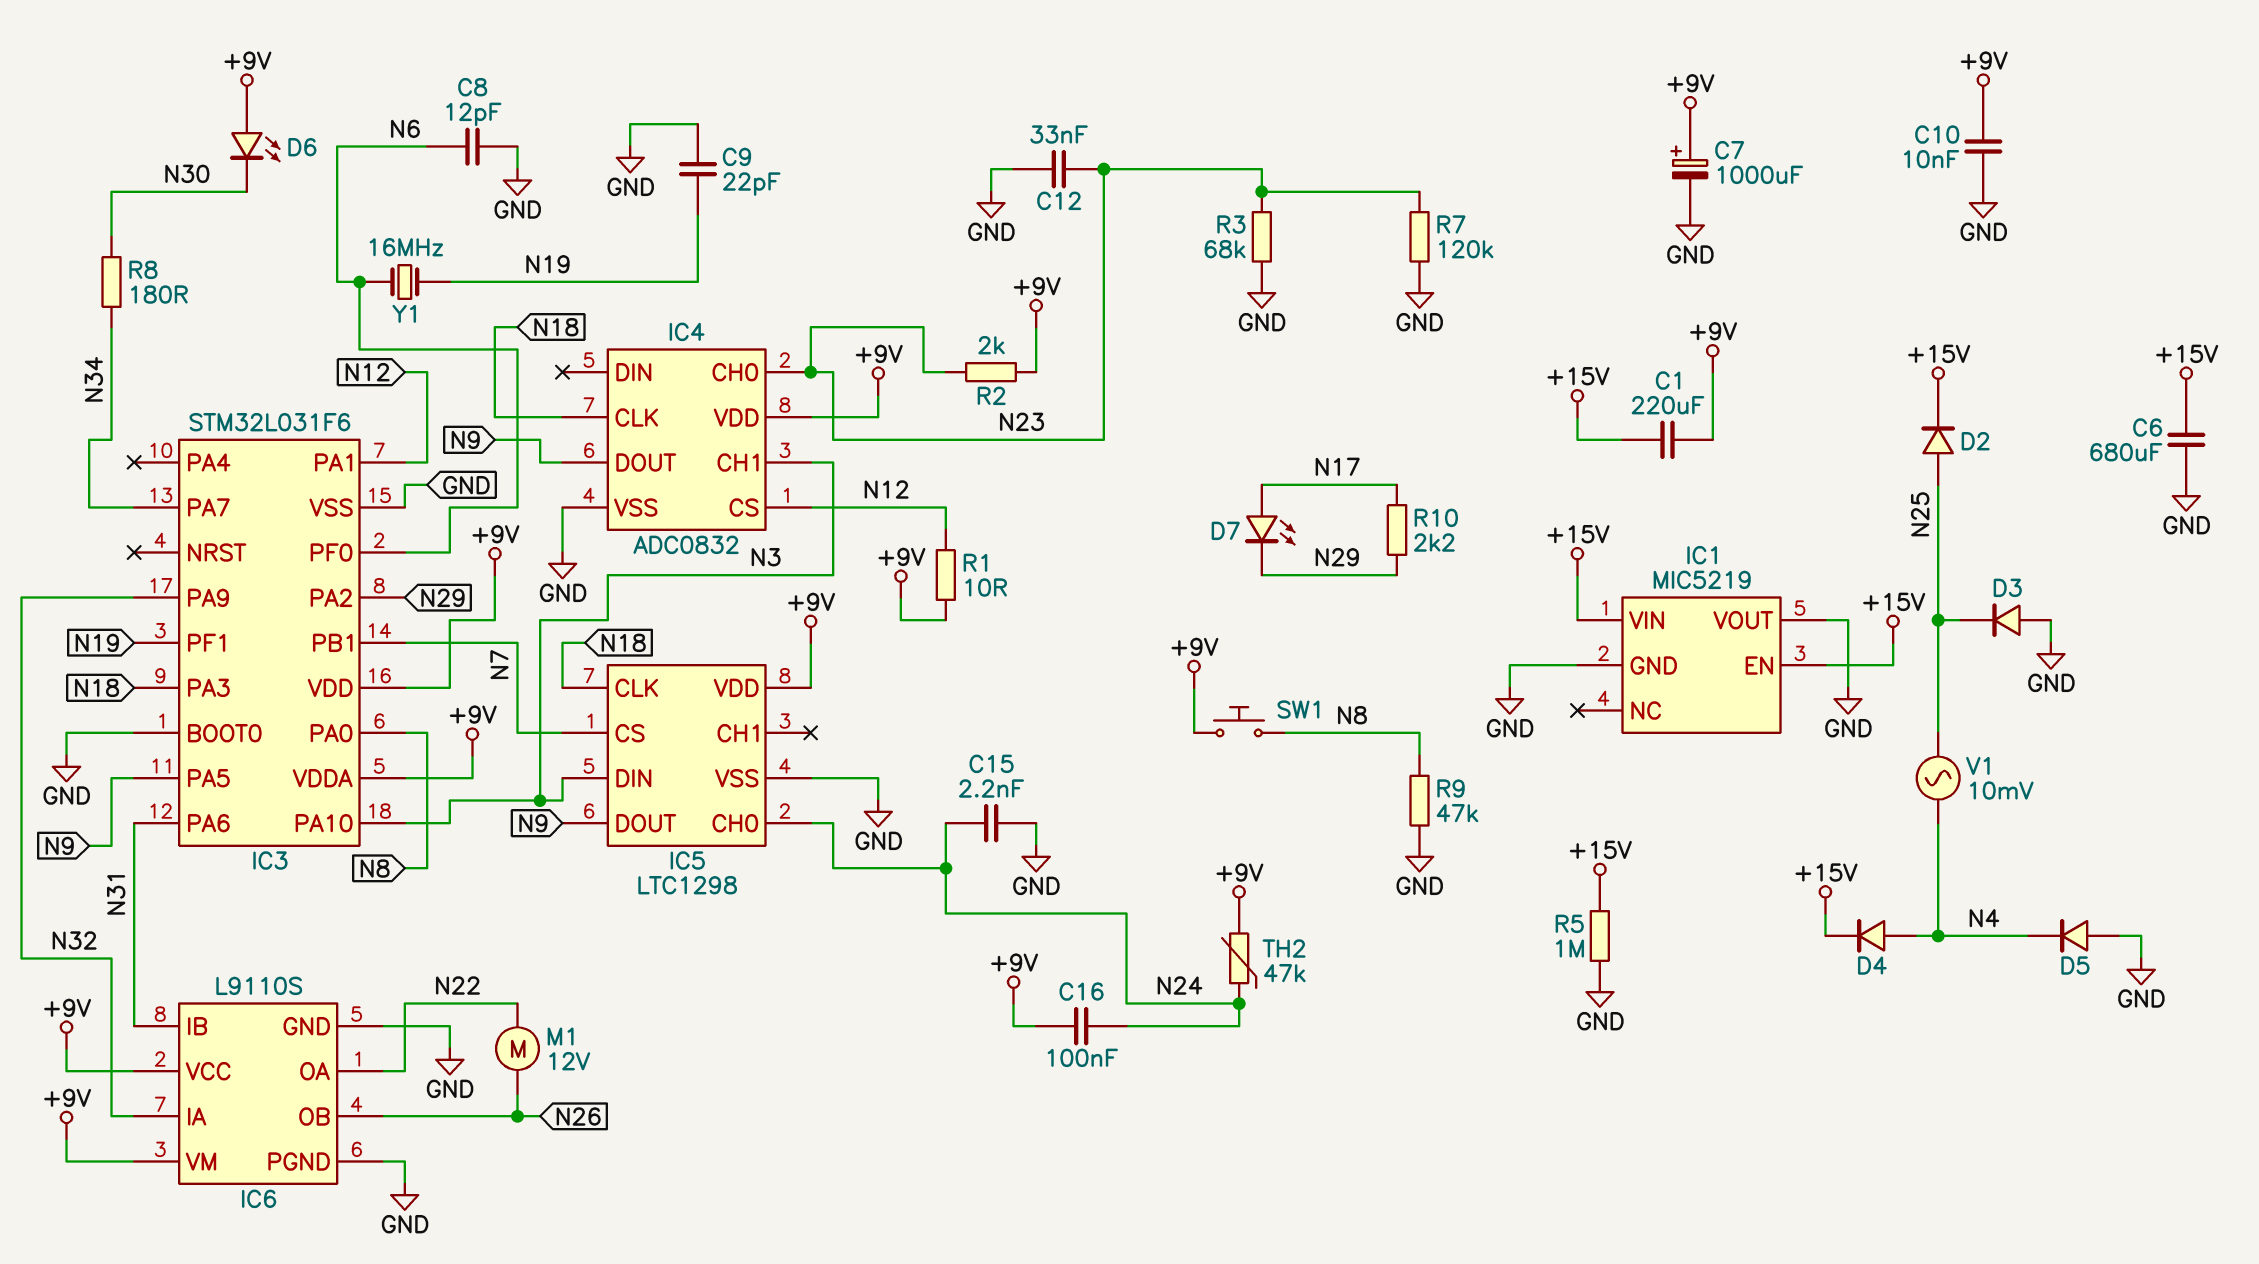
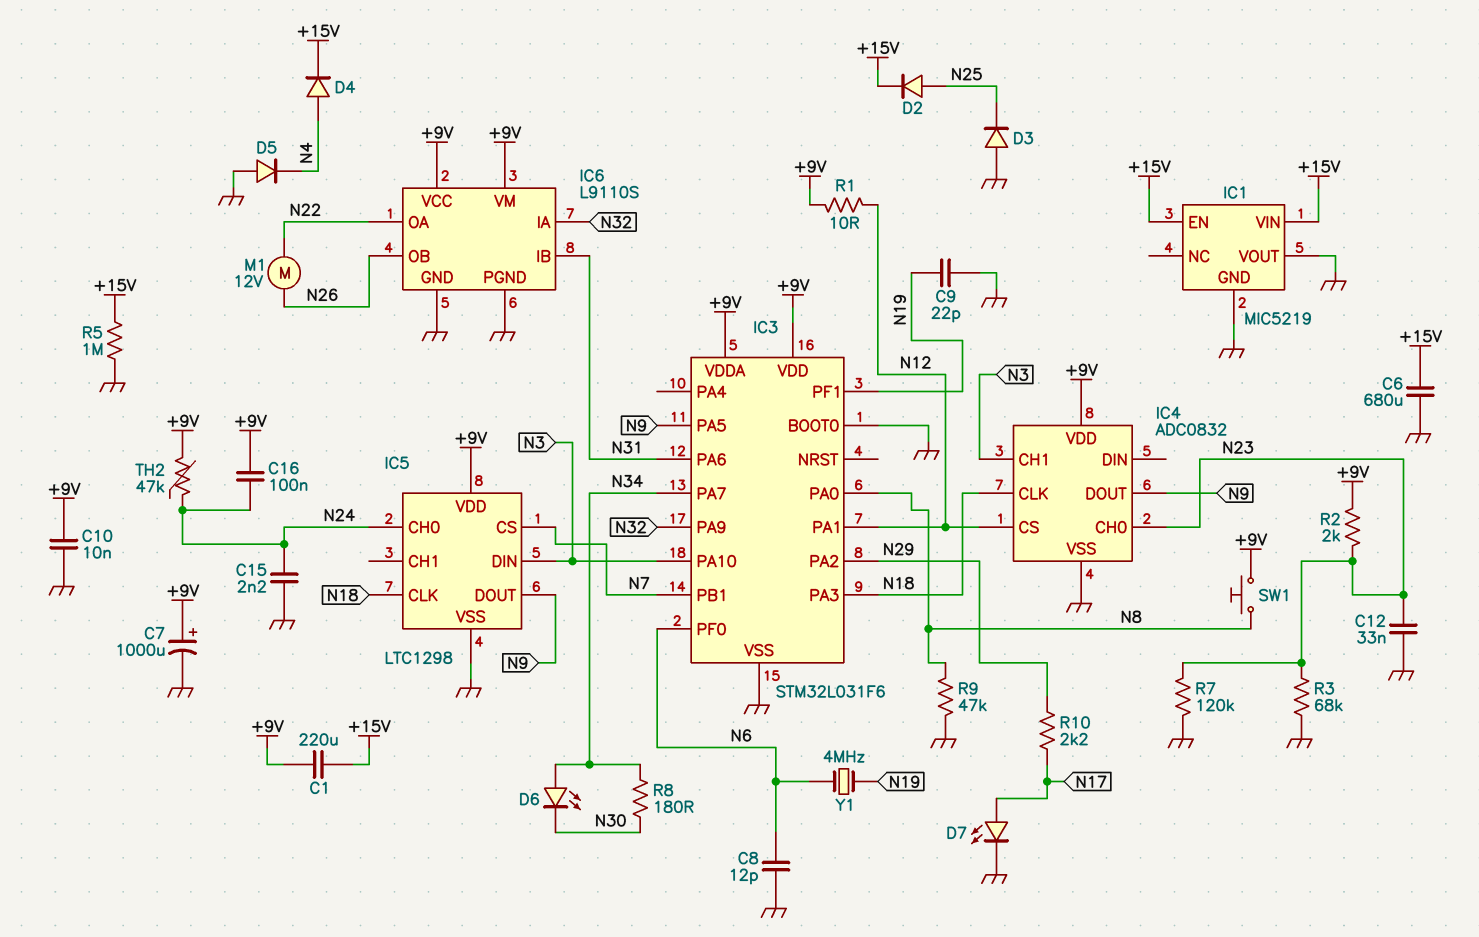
D6: LED (A +9V, K N30) -> LED (A N34, K N30)
D7: LED (A N17, K N29) -> LED (A N17, K GND)
V1: AC 10mV (N4, N25) -> none
Y1: 16MHz (N6, N19) -> 4MHz (N6, N19)

